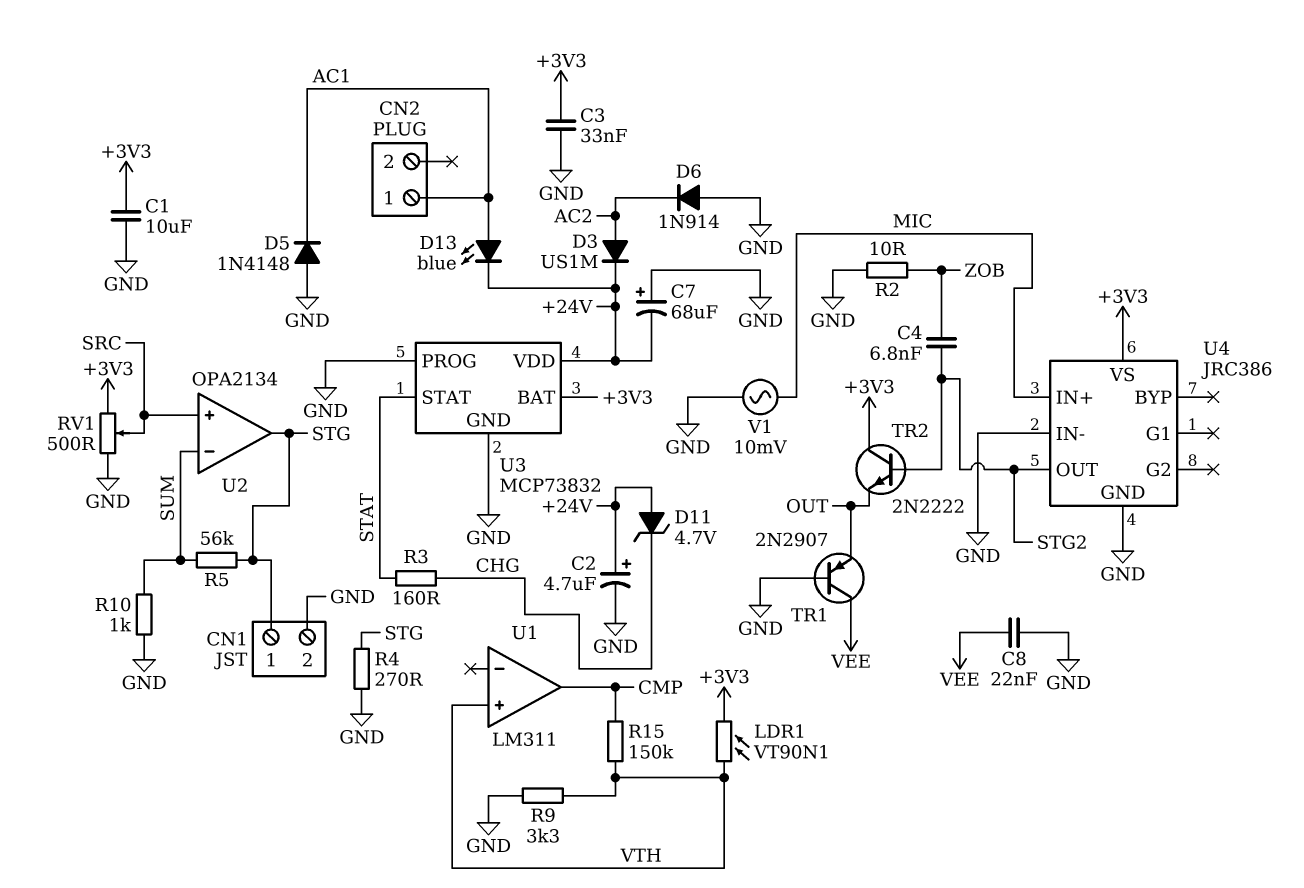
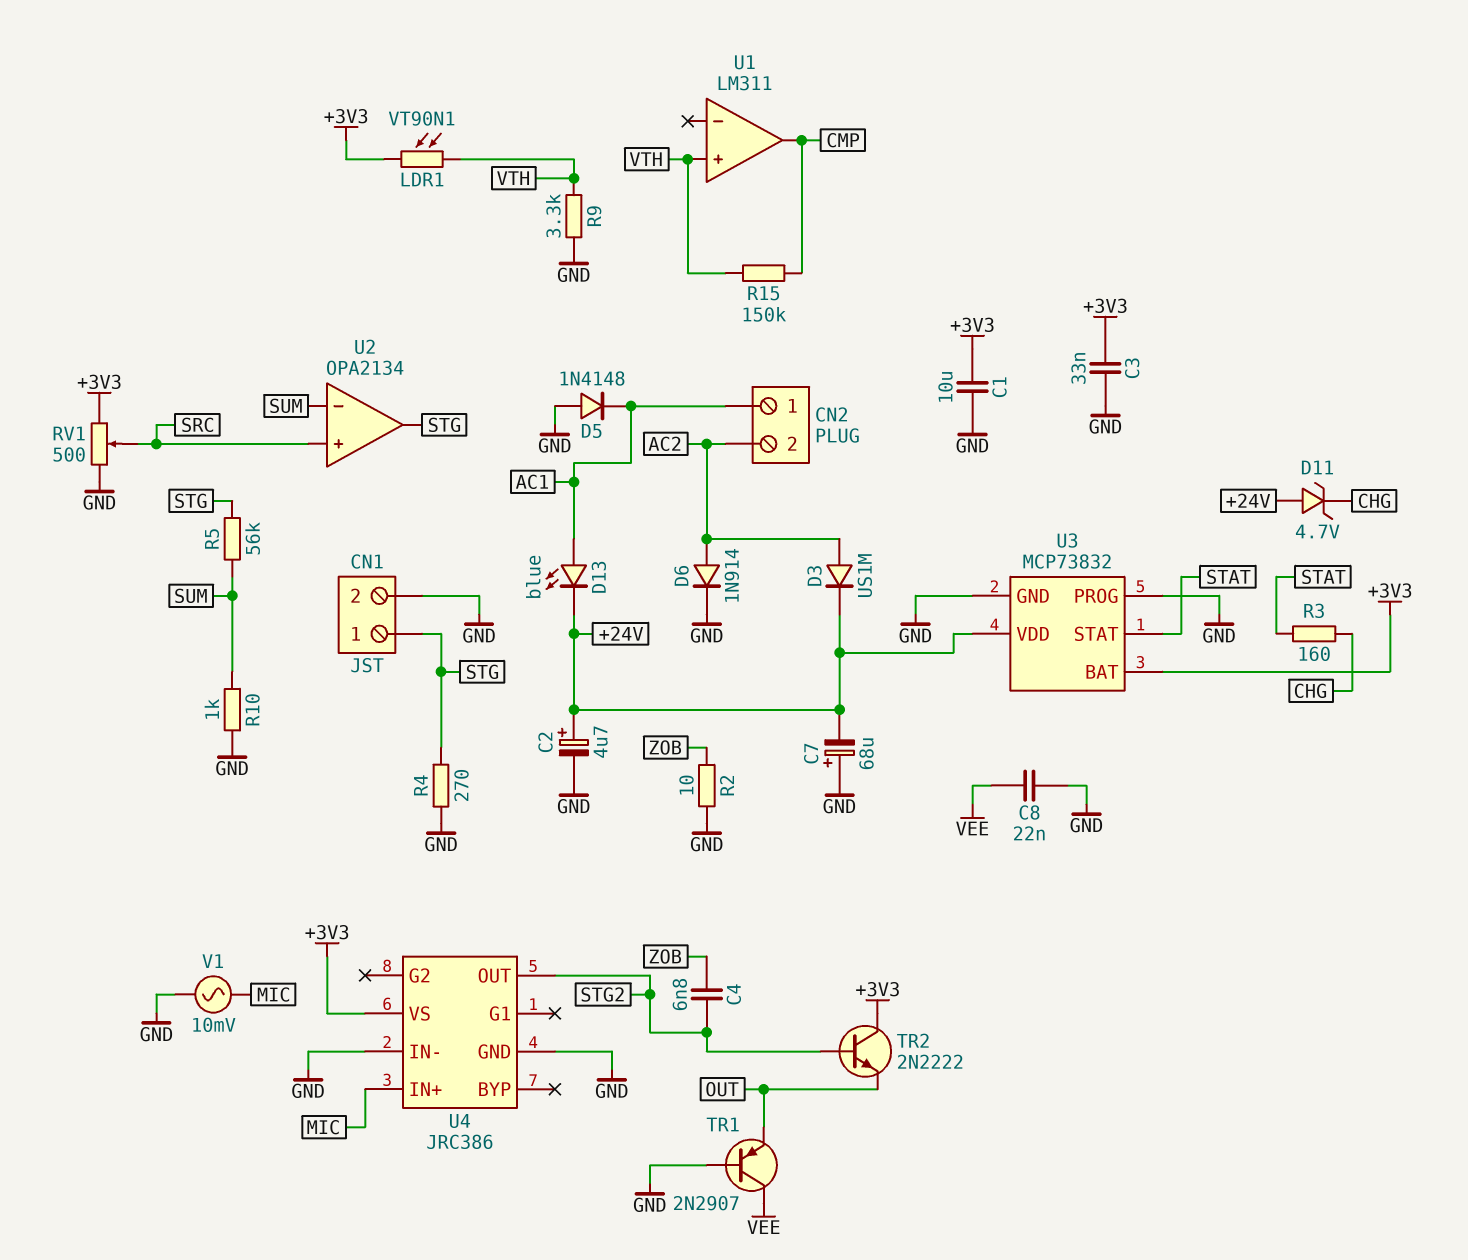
CN2 pin 2: none -> AC2
D6: diode 1N914 (A GND, K AC2) -> diode 1N914 (A AC2, K GND)

